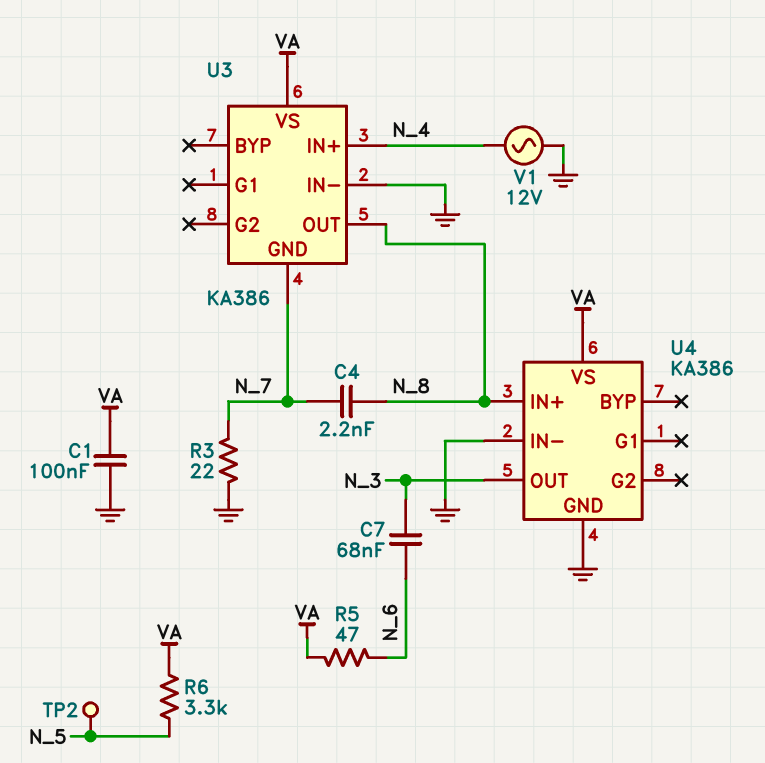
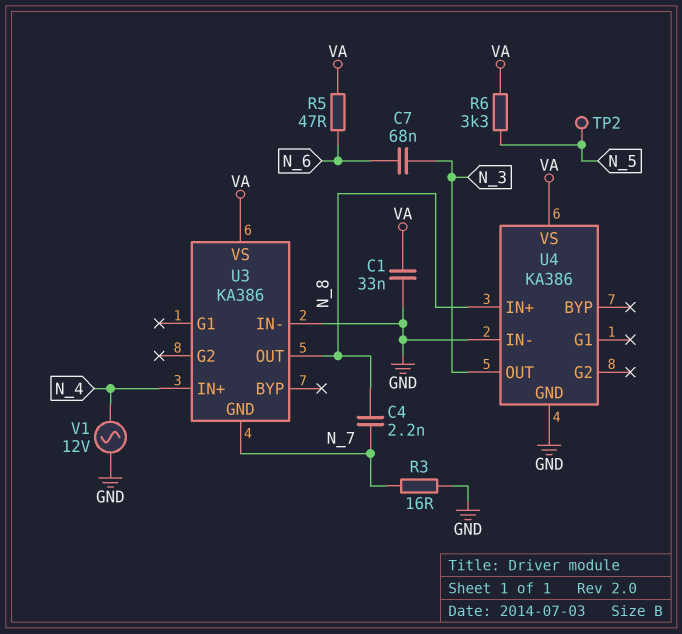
C1: 100nF (GND, VA) -> 33nF (GND, VA)
R3: 22 (GND, N_7) -> 16 (GND, N_7)

